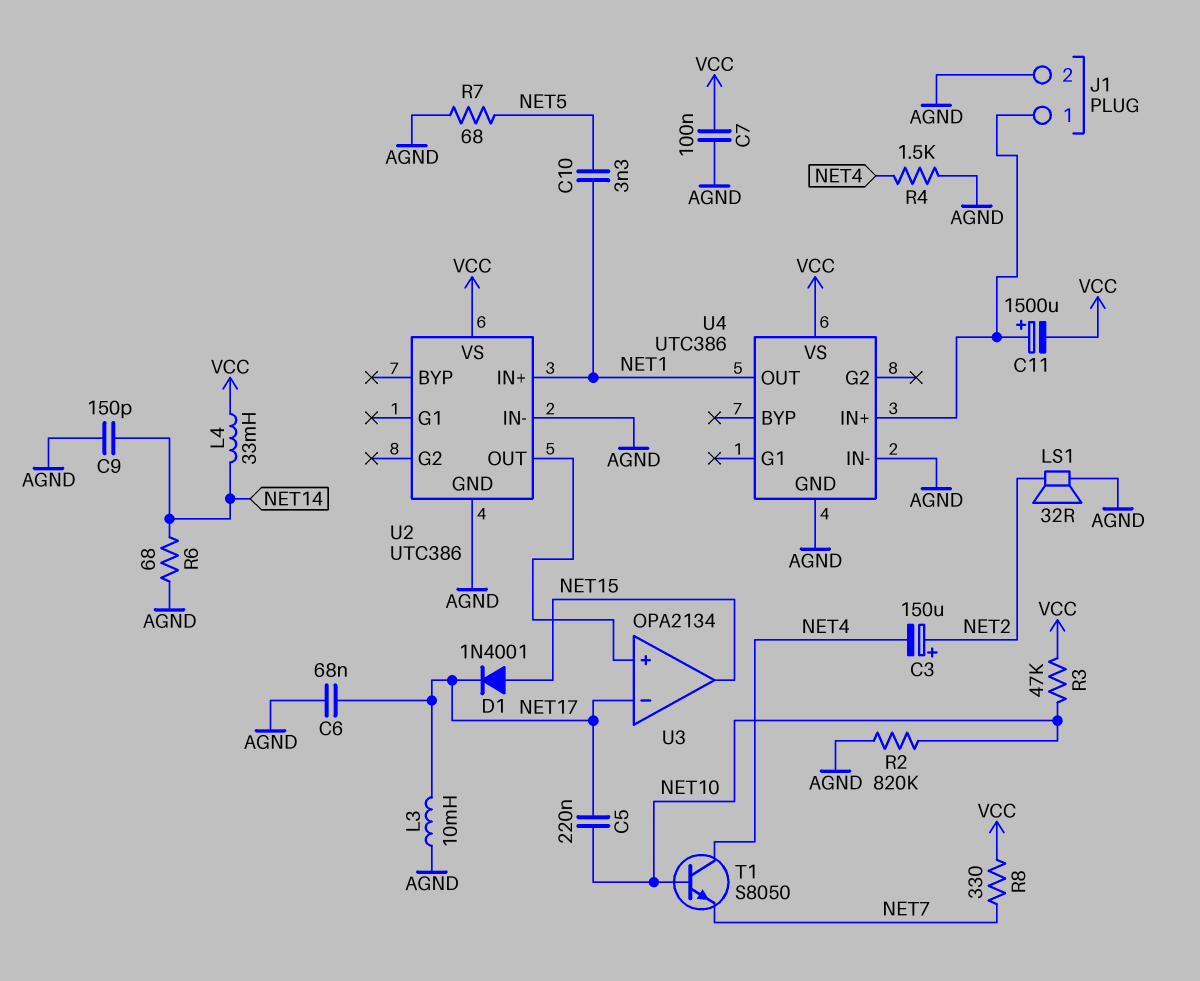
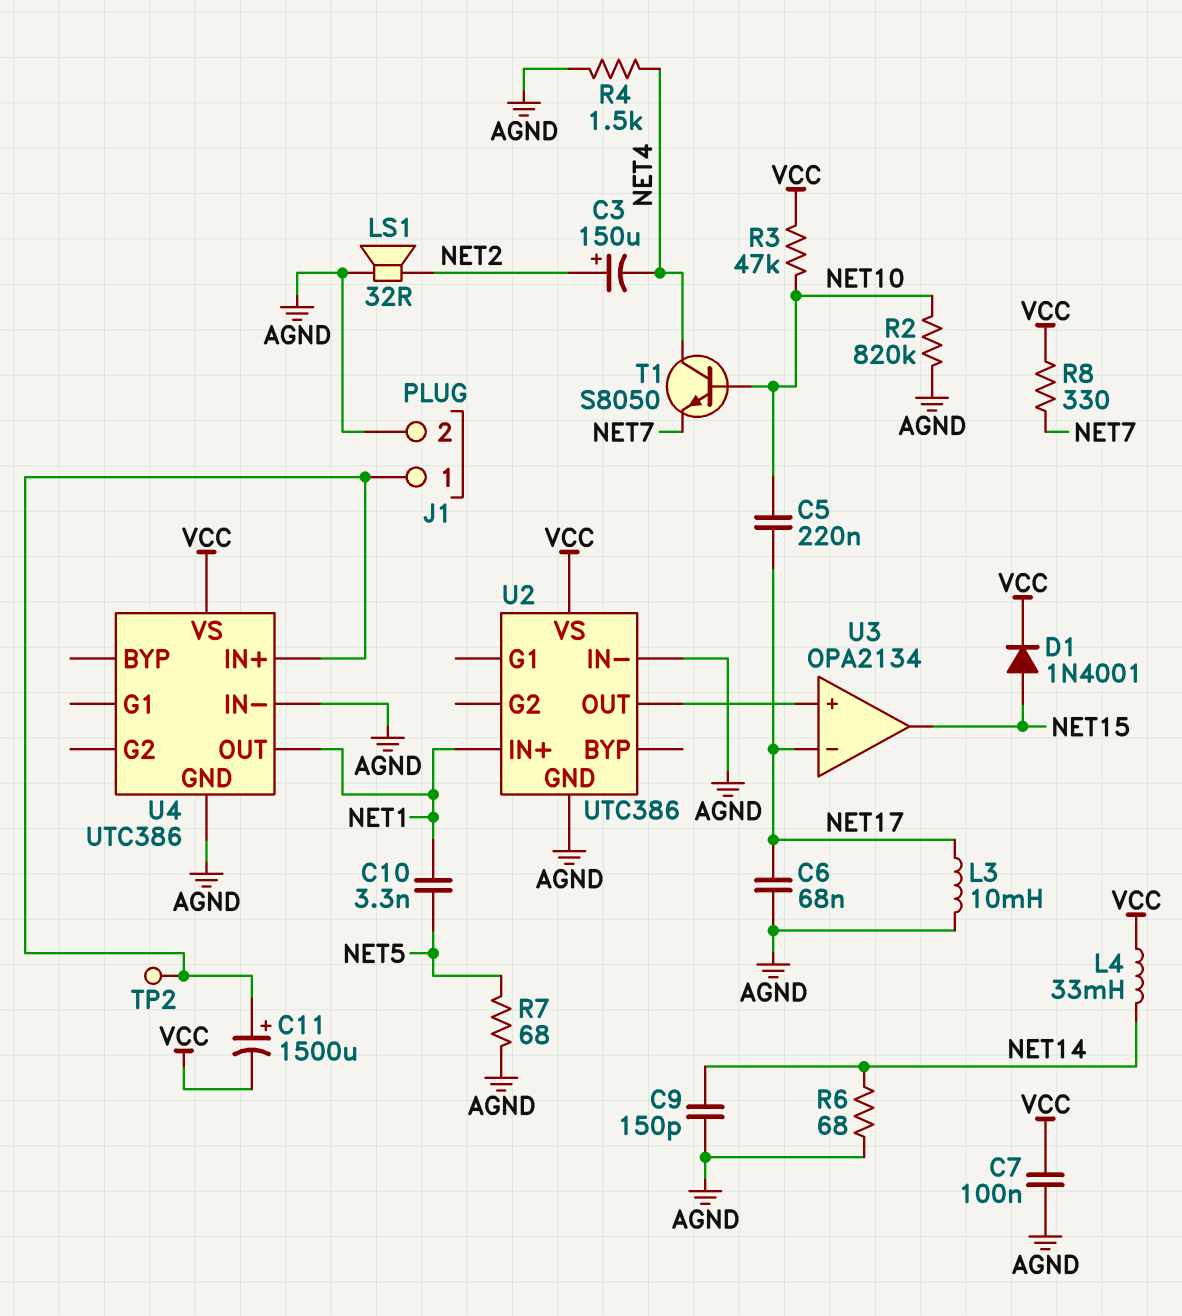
D1: diode 1N4001 (A NET15, K NET17) -> diode 1N4001 (A NET15, K VCC)
TP2: none -> test point (J1/1)

